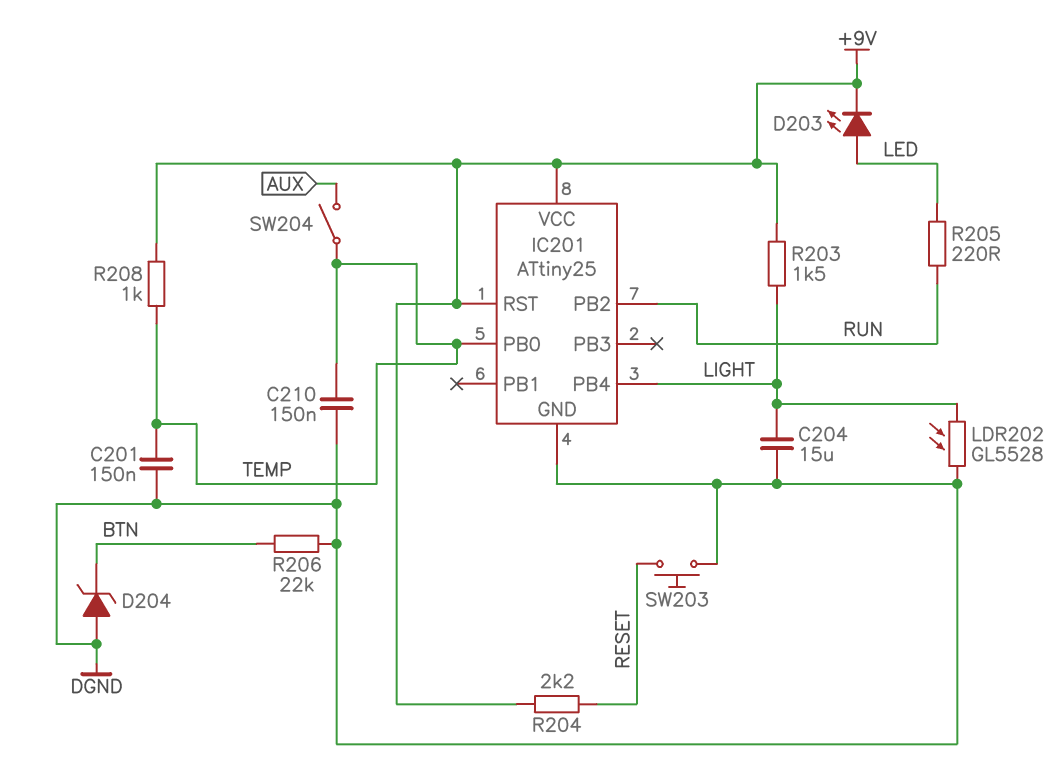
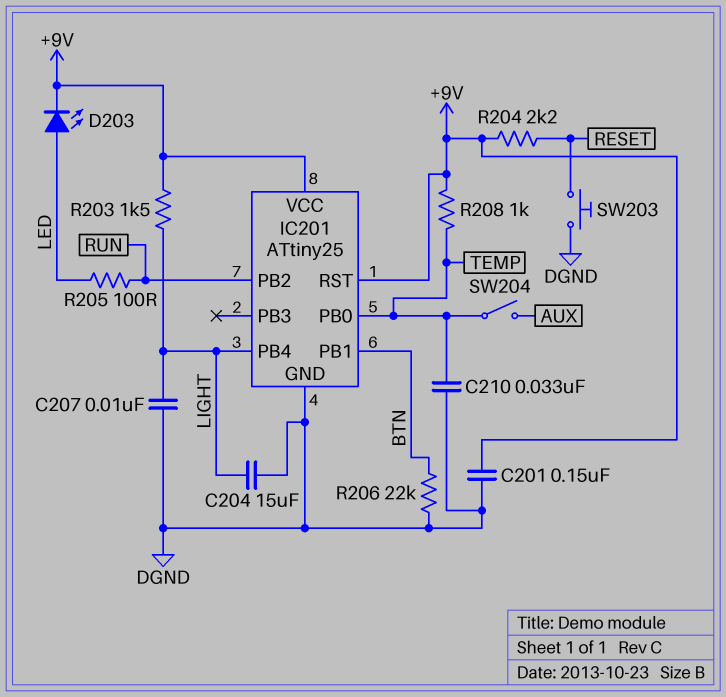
C201: 150nF (DGND, TEMP) -> 150nF (+9V, DGND)
C207: none -> 10nF (DGND, LIGHT)
C210: 150nF (DGND, TEMP) -> 33nF (DGND, TEMP)
D204: zener (A DGND, K BTN) -> none
IC201 pin PB1: none -> BTN
LDR202: GL5528 (DGND, LIGHT) -> none
R205: 220 (LED, RUN) -> 100 (LED, RUN)

